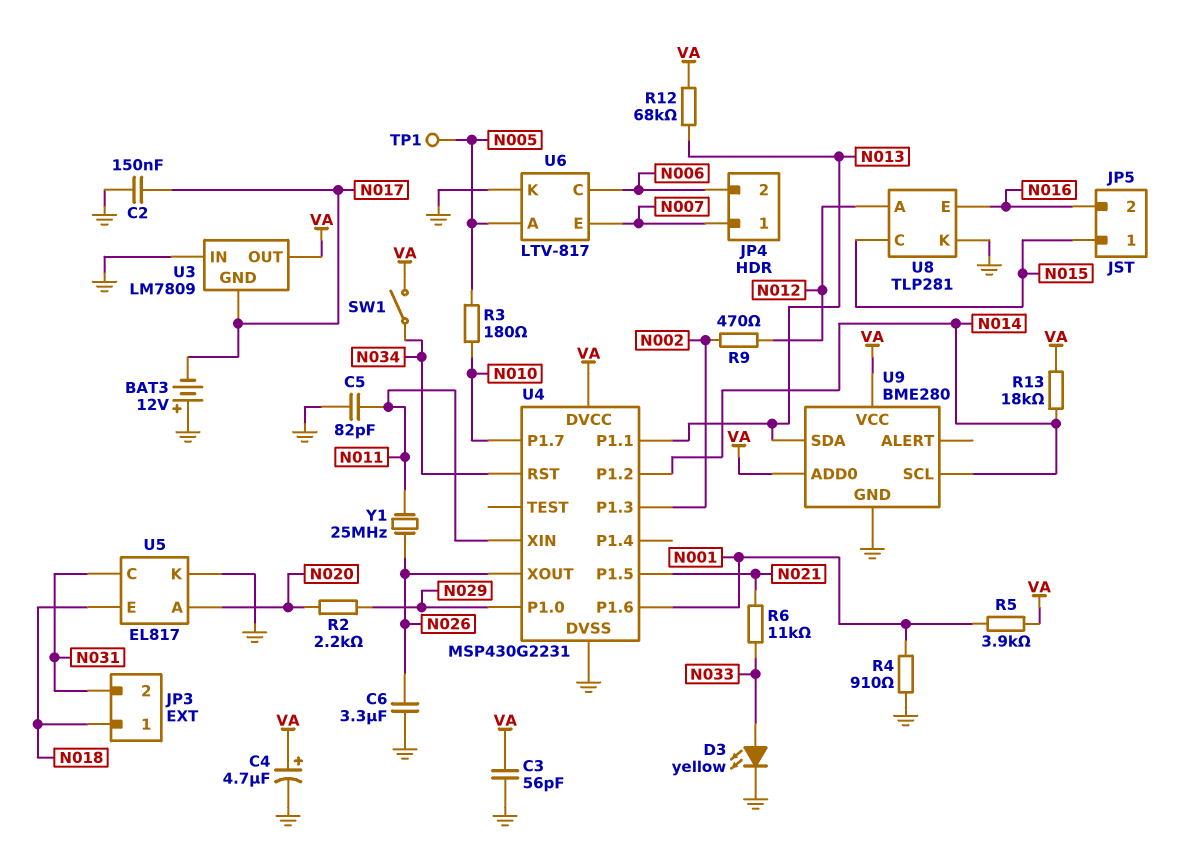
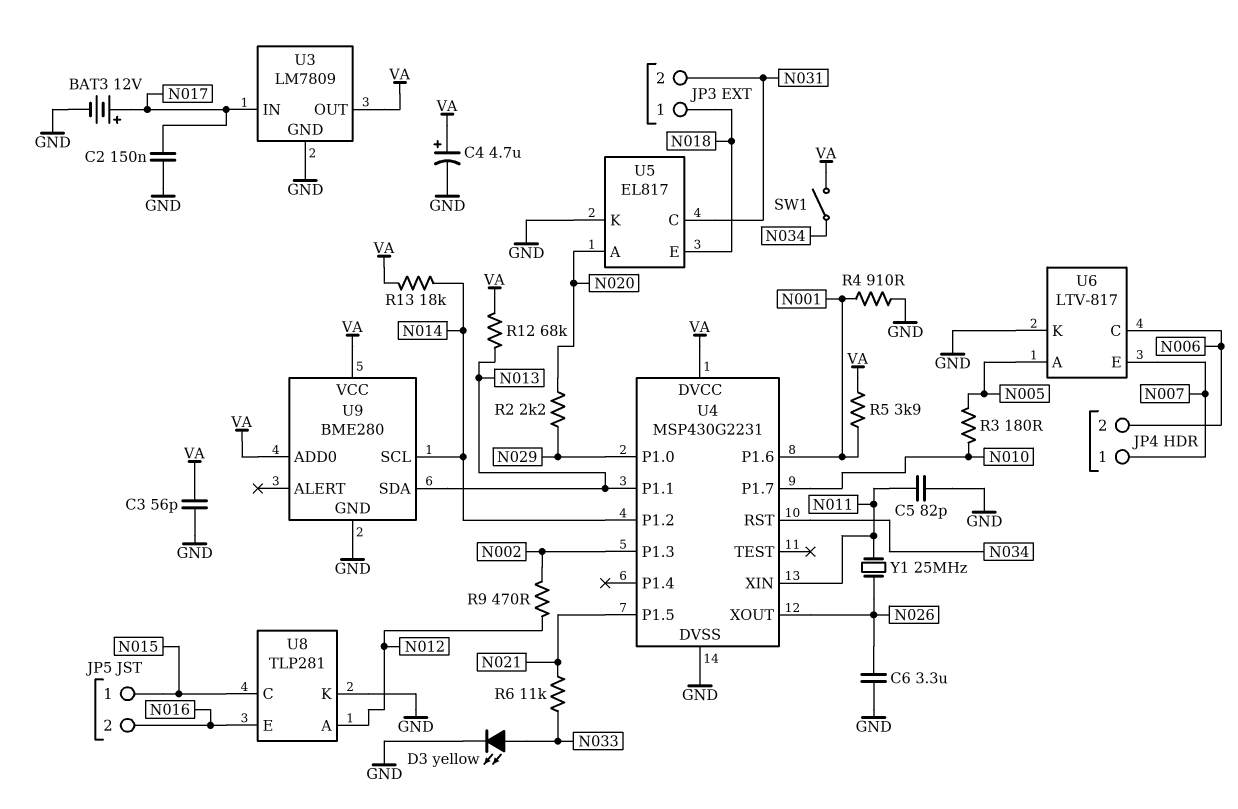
BAT3: 12V (plus GND, minus N017) -> 12V (plus N017, minus GND)
TP1: test point (N005) -> none
U3 pin GND: N017 -> GND
U3 pin IN: GND -> N017

